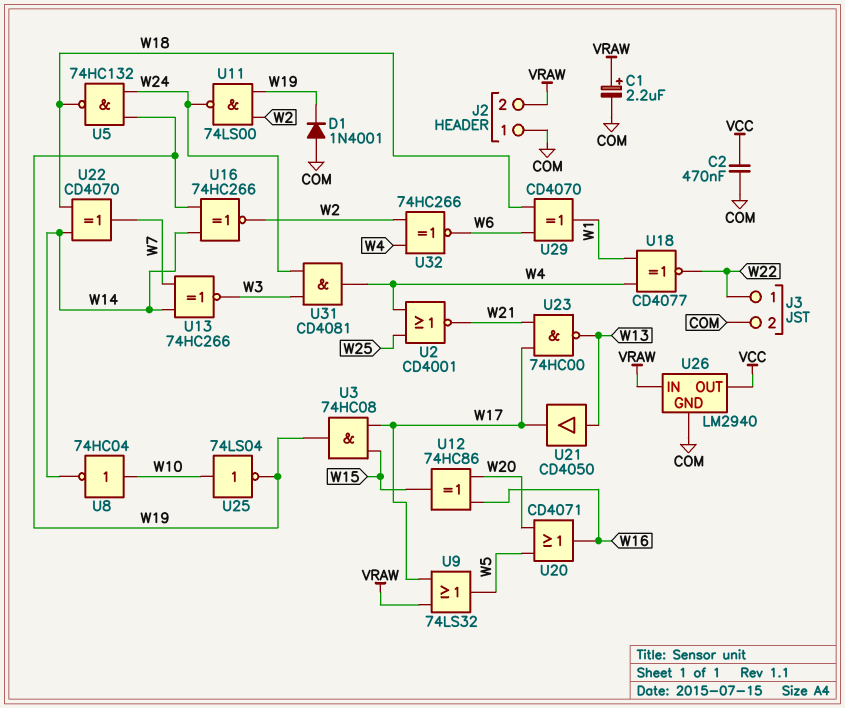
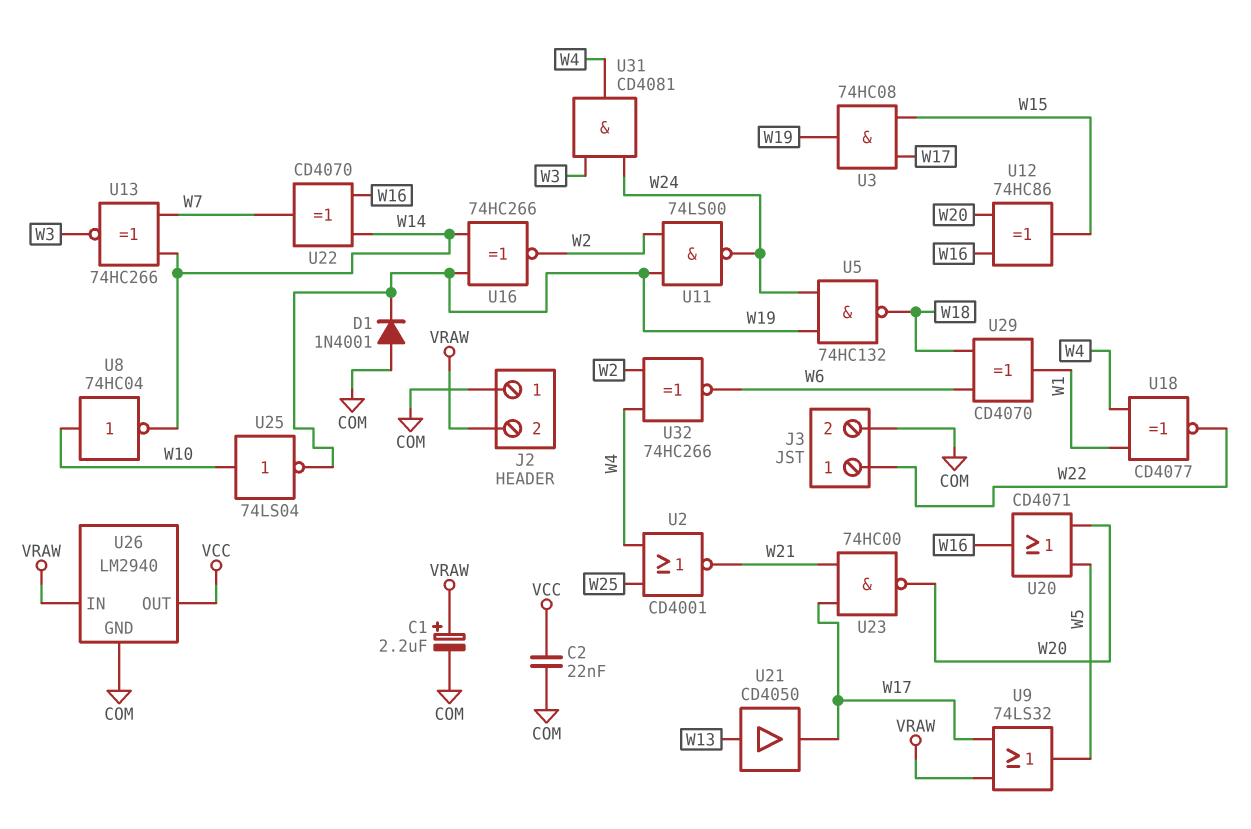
C2: 470nF (COM, VCC) -> 22nF (COM, VCC)
U22: XOR CD4070 (in W14, in W18, out W7) -> XOR CD4070 (in W14, in W16, out W7)
U23: NAND 74HC00 (in W17, in W21, out W13) -> NAND 74HC00 (in W17, in W21, out W20)

